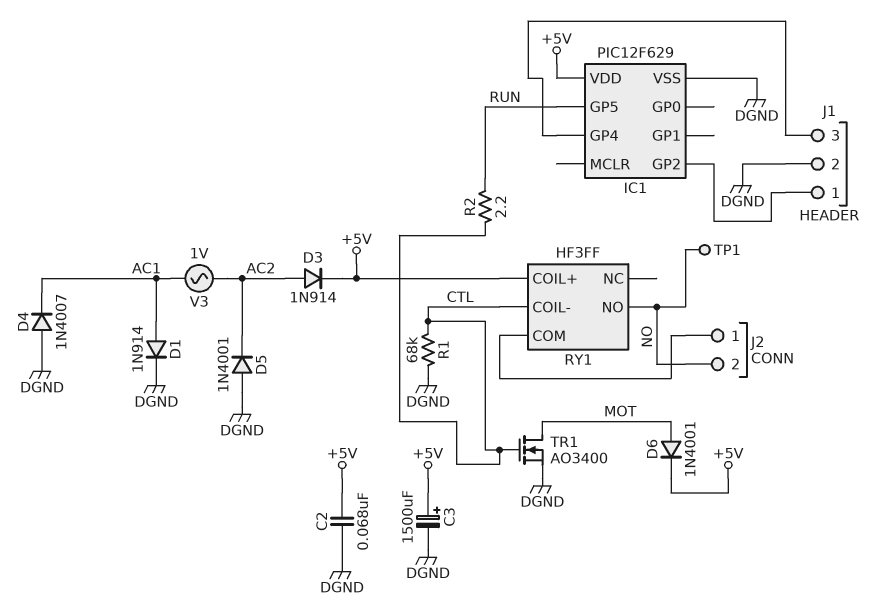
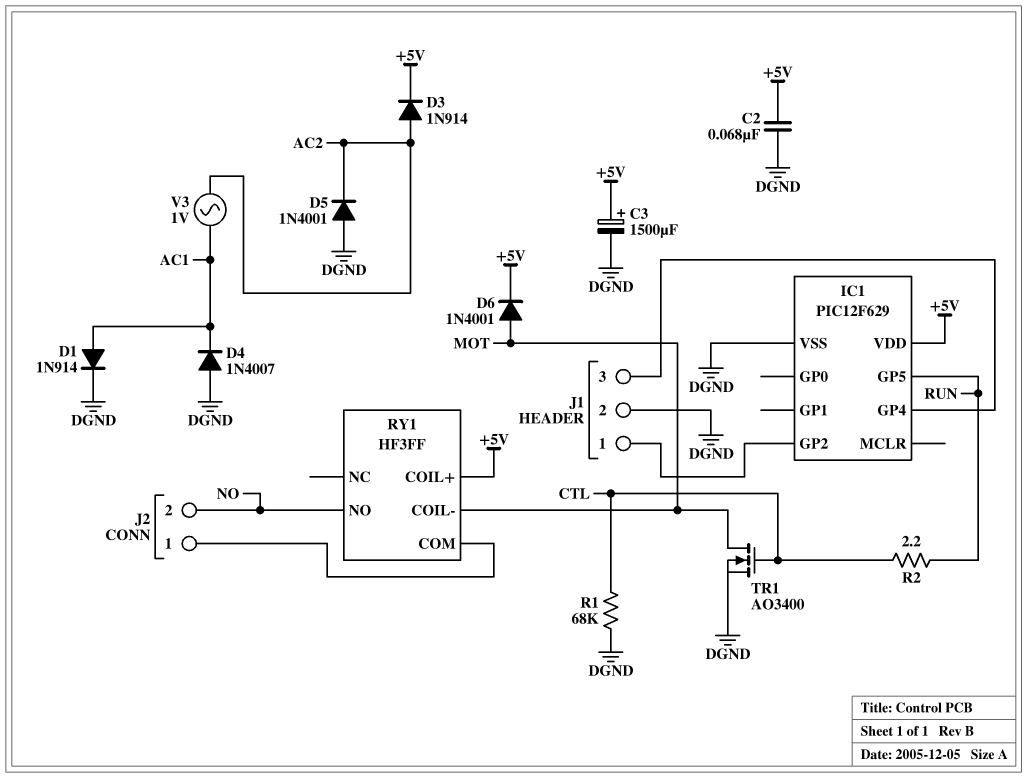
RY1 pin COIL-: CTL -> MOT
TP1: test point (NO) -> none

